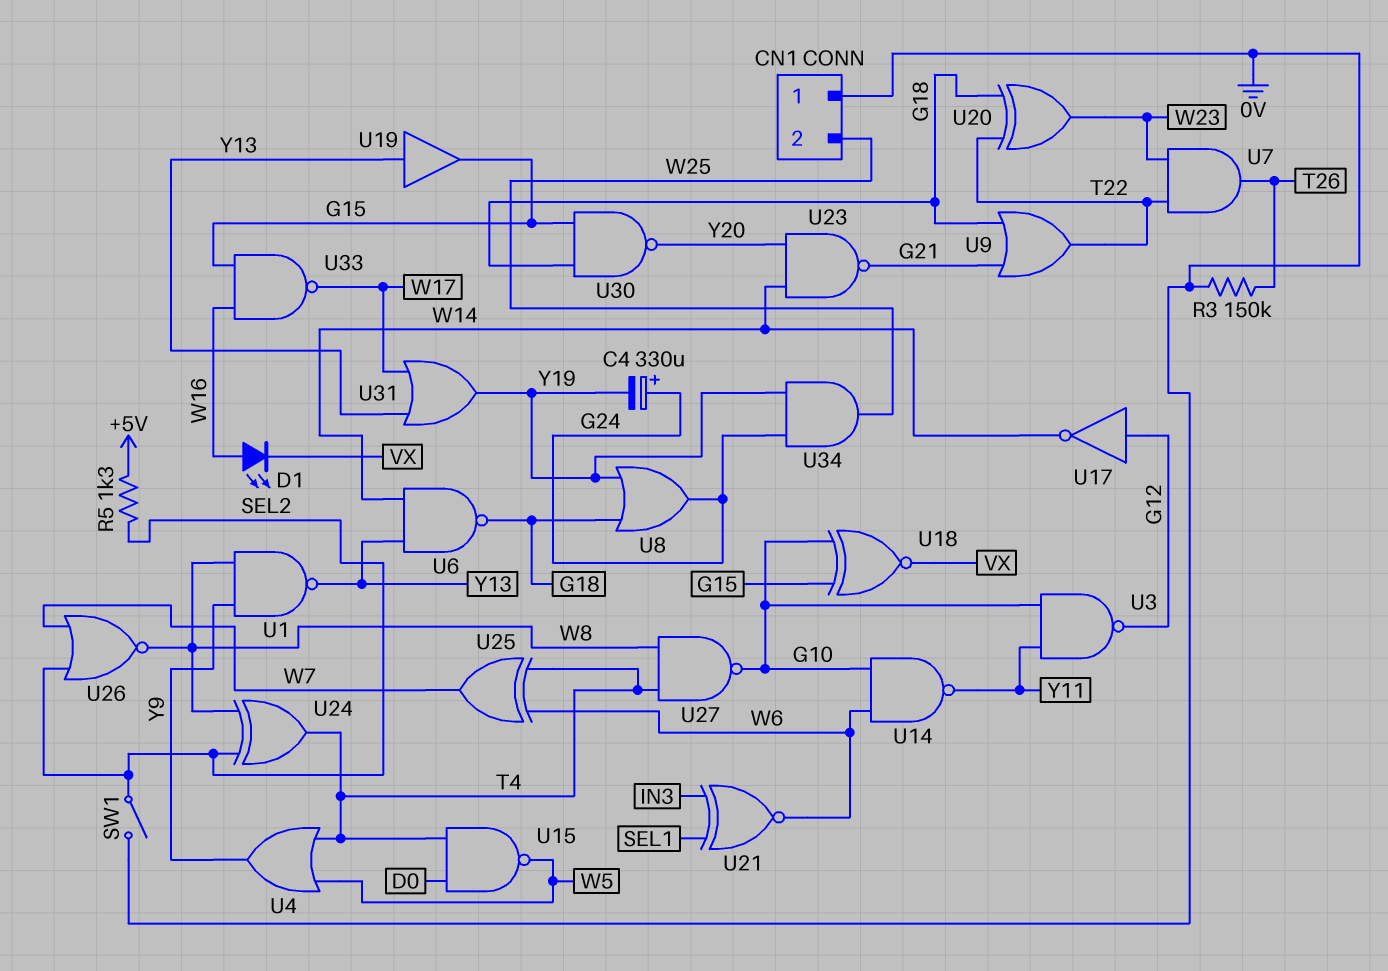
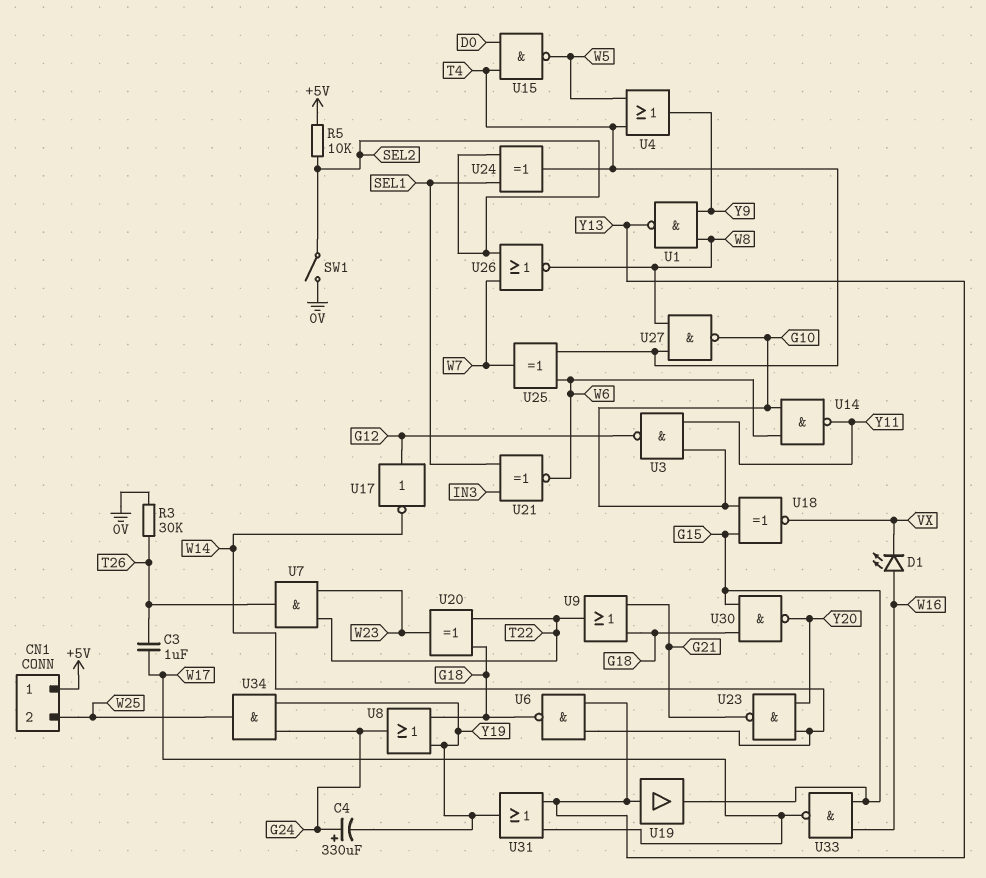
C3: none -> 1uF (T26, W17)
CN1 pin 1: 0V -> +5V
R3: 150k (0V, T26) -> 30k (0V, T26)
R5: 1.3k (+5V, SEL2) -> 10k (+5V, SEL2)
U24: XOR (in SEL2, in W8, out T4) -> XOR (in SEL1, in SEL2, out T4)

